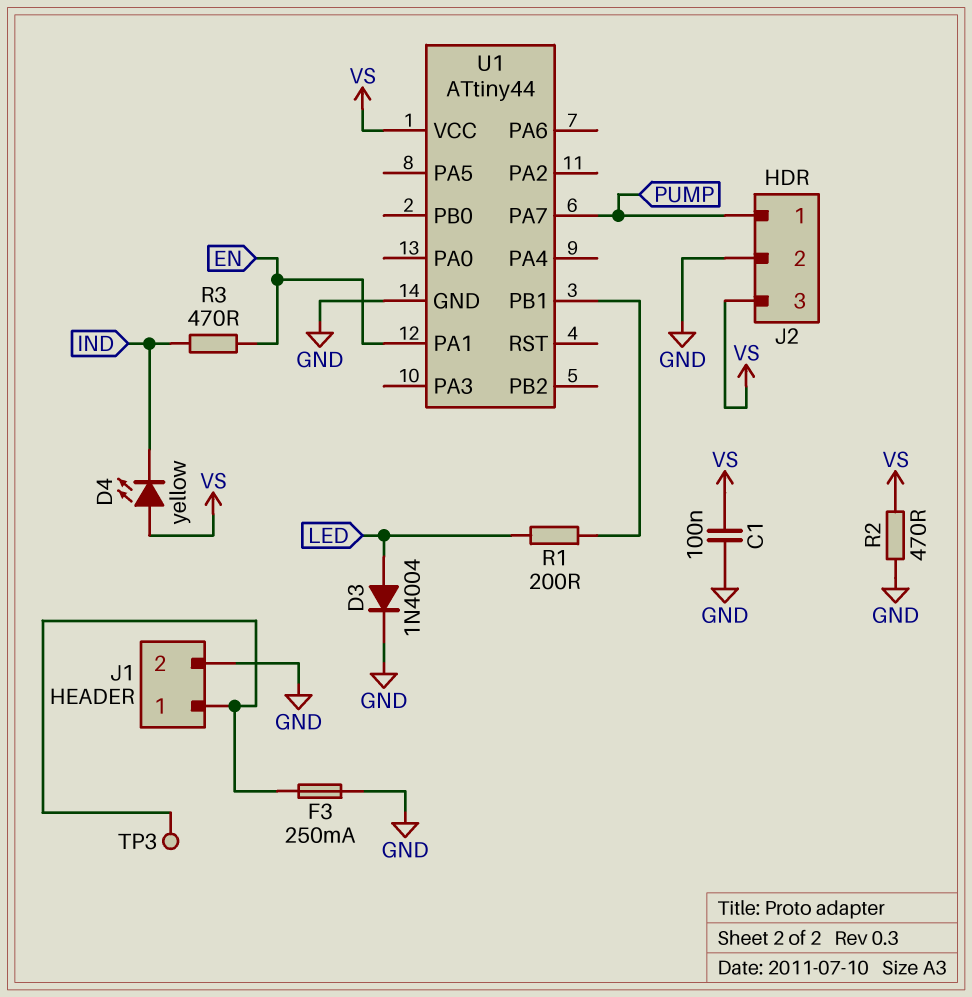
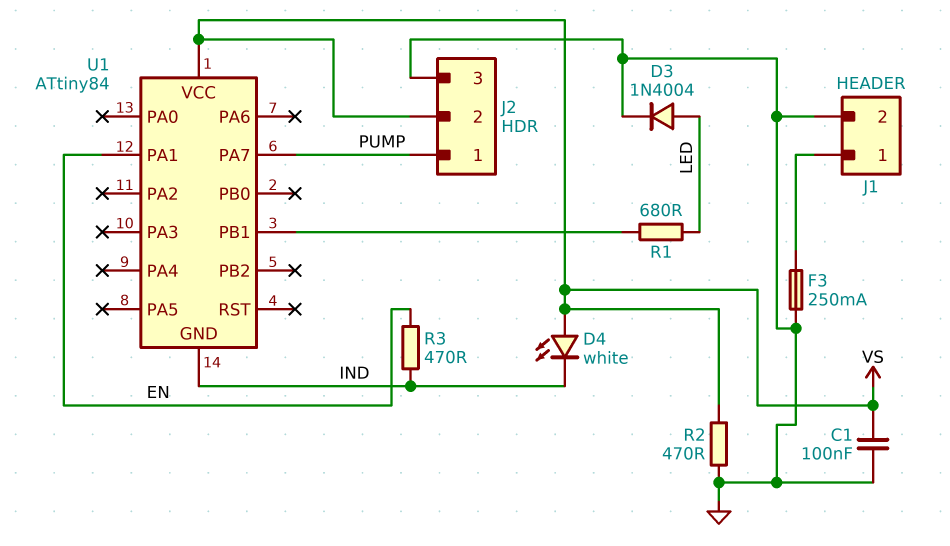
D4: LED yellow (A VS, K IND) -> LED white (A VS, K IND)
J2 pin 2: GND -> VS
J2 pin 3: VS -> GND
R1: 200 (LED, U1/PB1) -> 680 (LED, U1/PB1)
TP3: test point (J1/1) -> none
U1: ATtiny44 -> ATtiny84
U1 pin GND: GND -> IND

